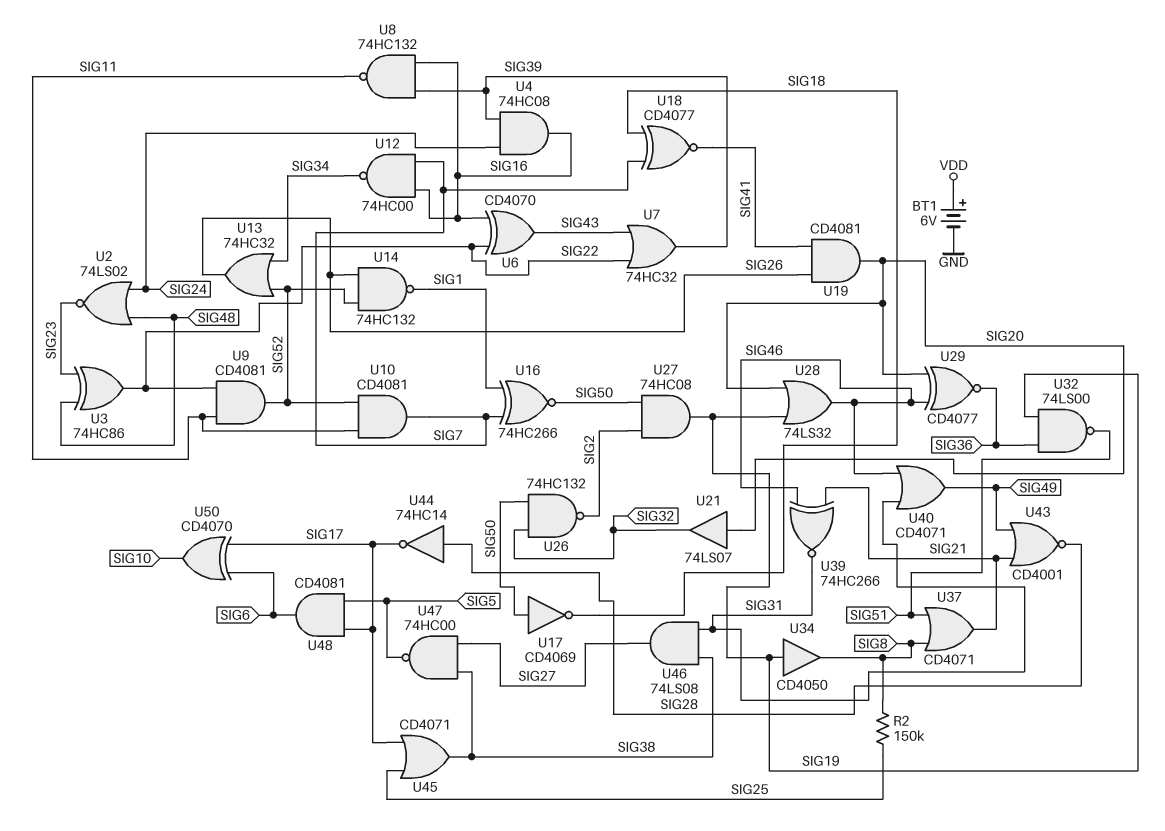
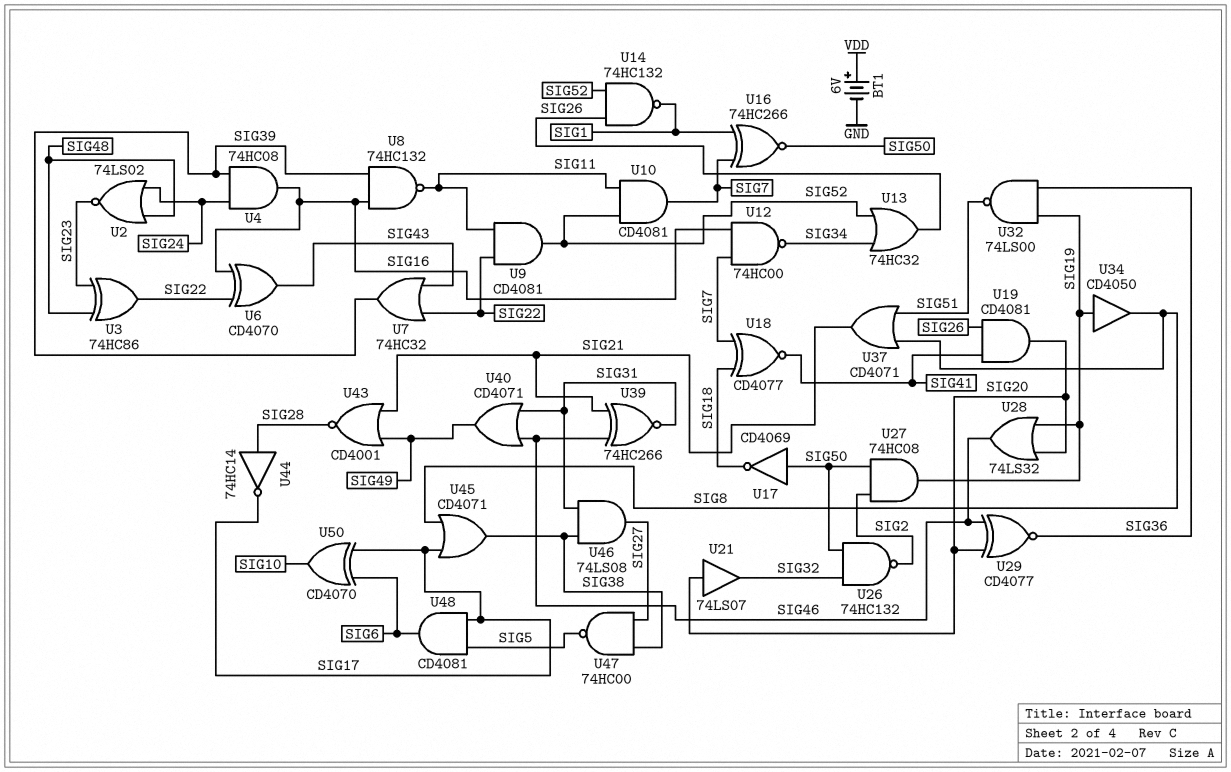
R2: 150k (SIG8, SIG25) -> none
U45: OR CD4071 (in SIG17, in SIG25, out SIG38) -> OR CD4071 (in SIG8, in SIG17, out SIG38)

